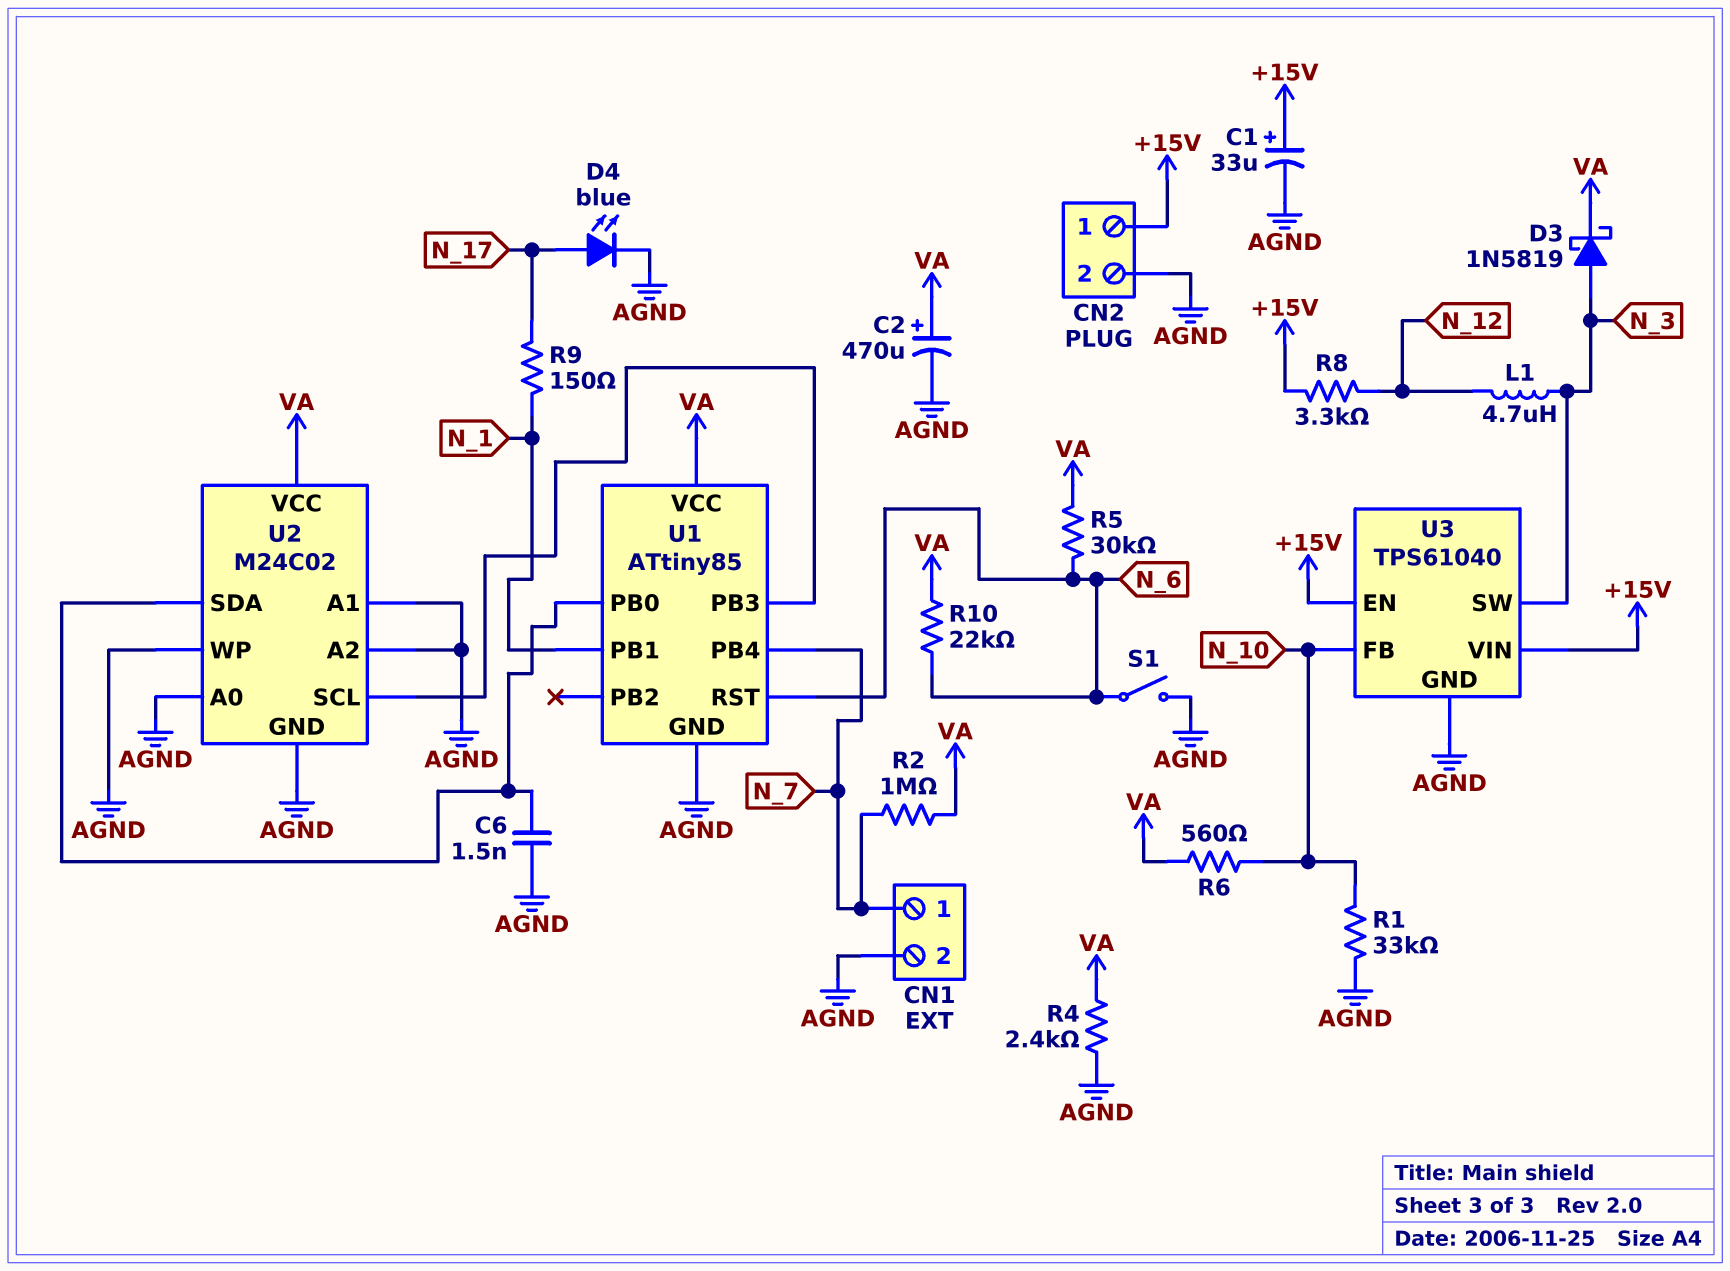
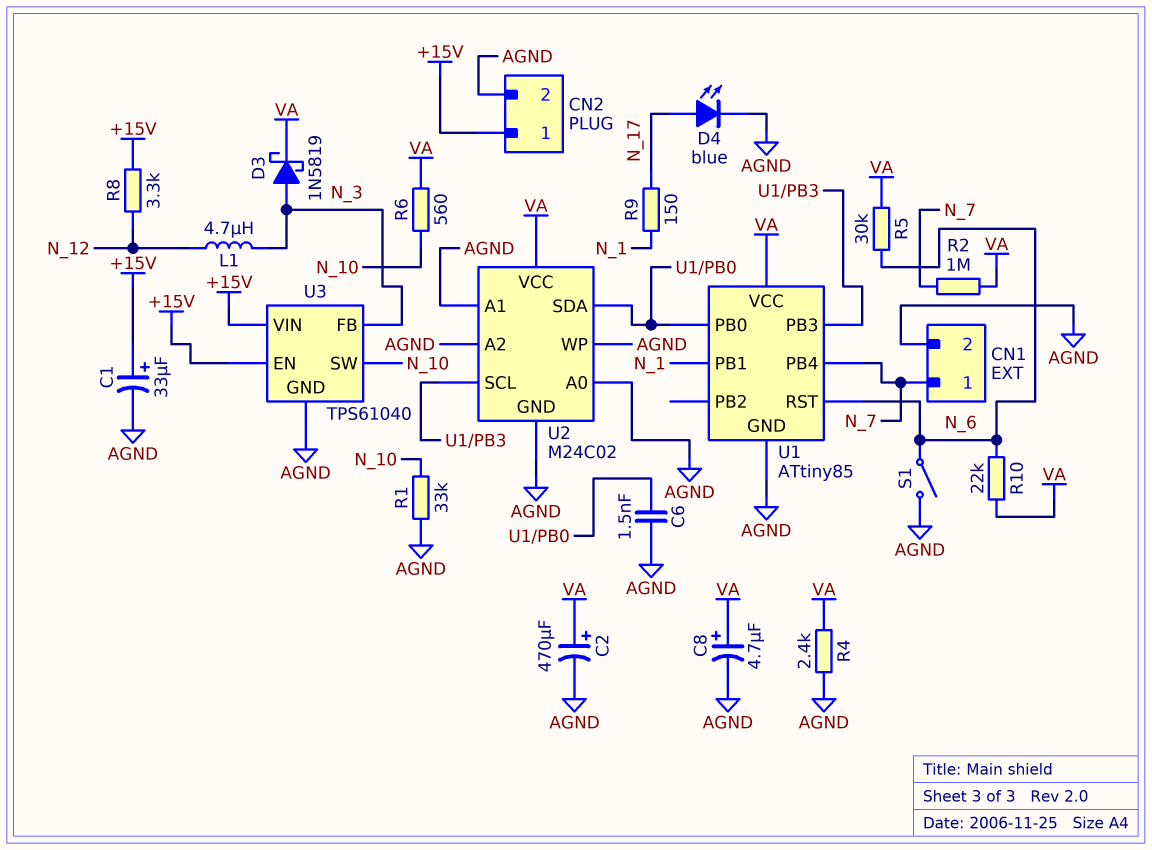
C8: none -> 4.7uF (plus VA, minus AGND)
U3 pin FB: N_10 -> N_3
U3 pin SW: N_3 -> N_10

